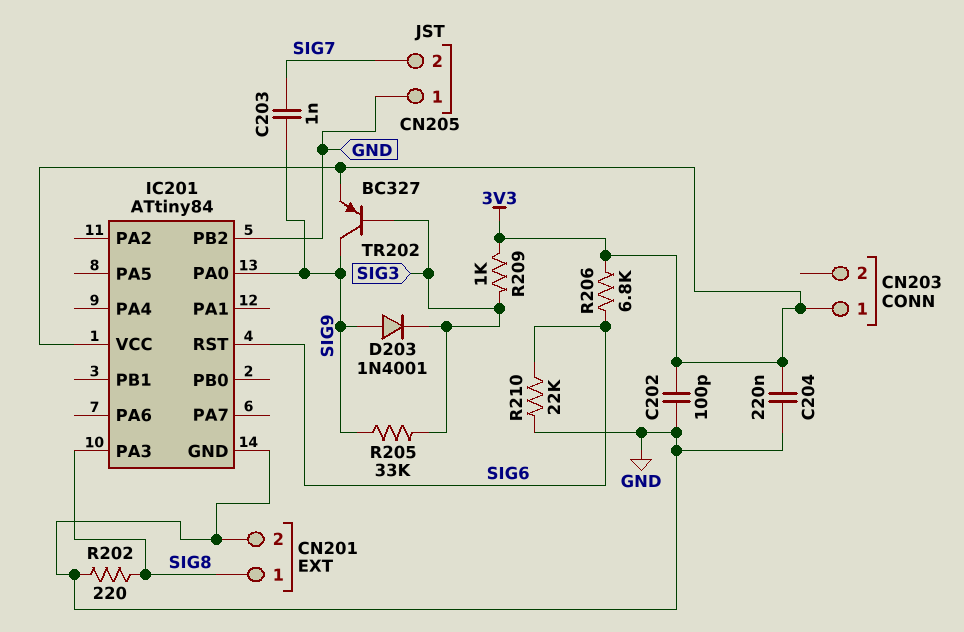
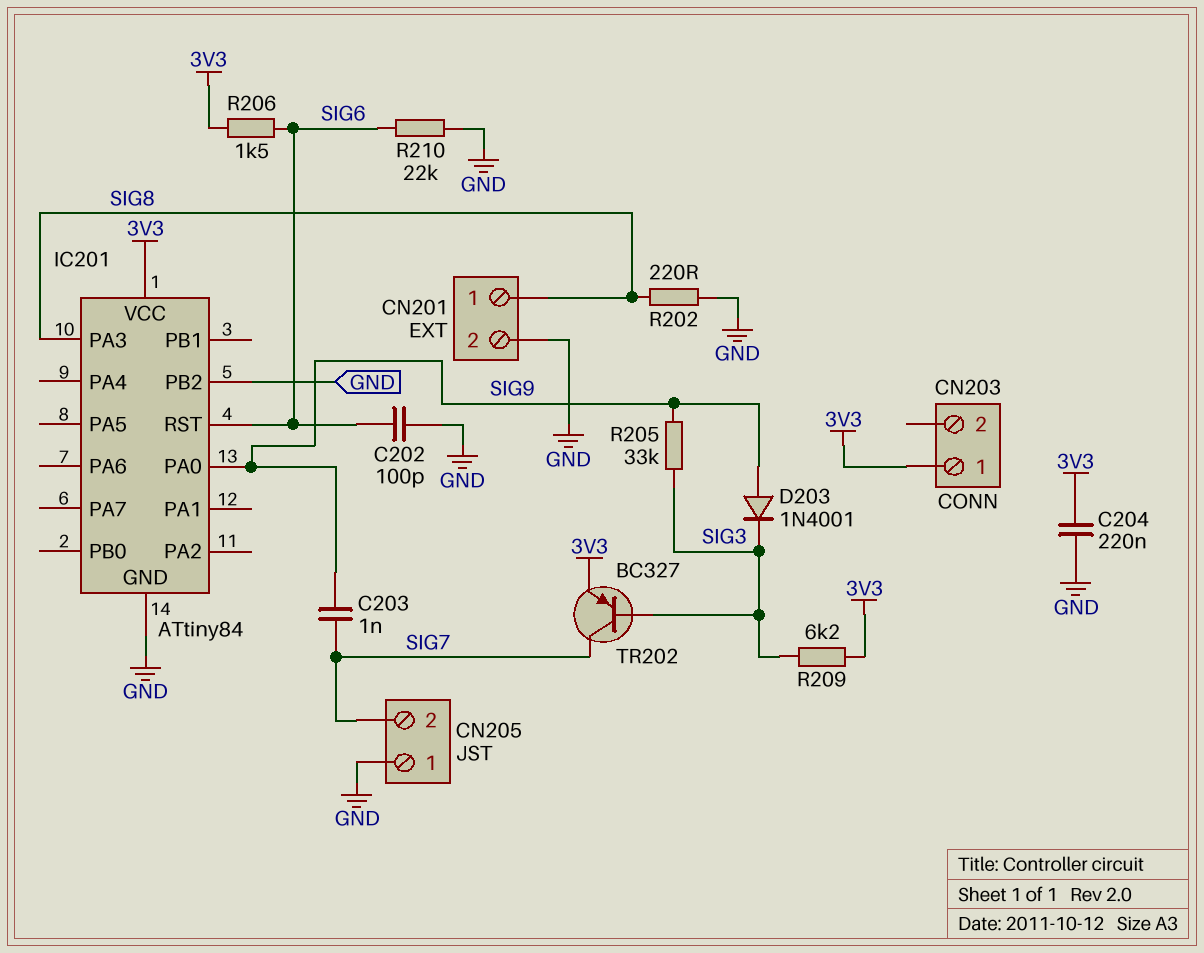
C202: 100pF (3V3, GND) -> 100pF (GND, SIG6)
R206: 6.8k (3V3, SIG6) -> 1.5k (3V3, SIG6)
R209: 1k (3V3, SIG3) -> 6.2k (3V3, SIG3)
TR202: PNP BC327 (B SIG3, C SIG9, E 3V3) -> PNP BC327 (B SIG3, C SIG7, E 3V3)

